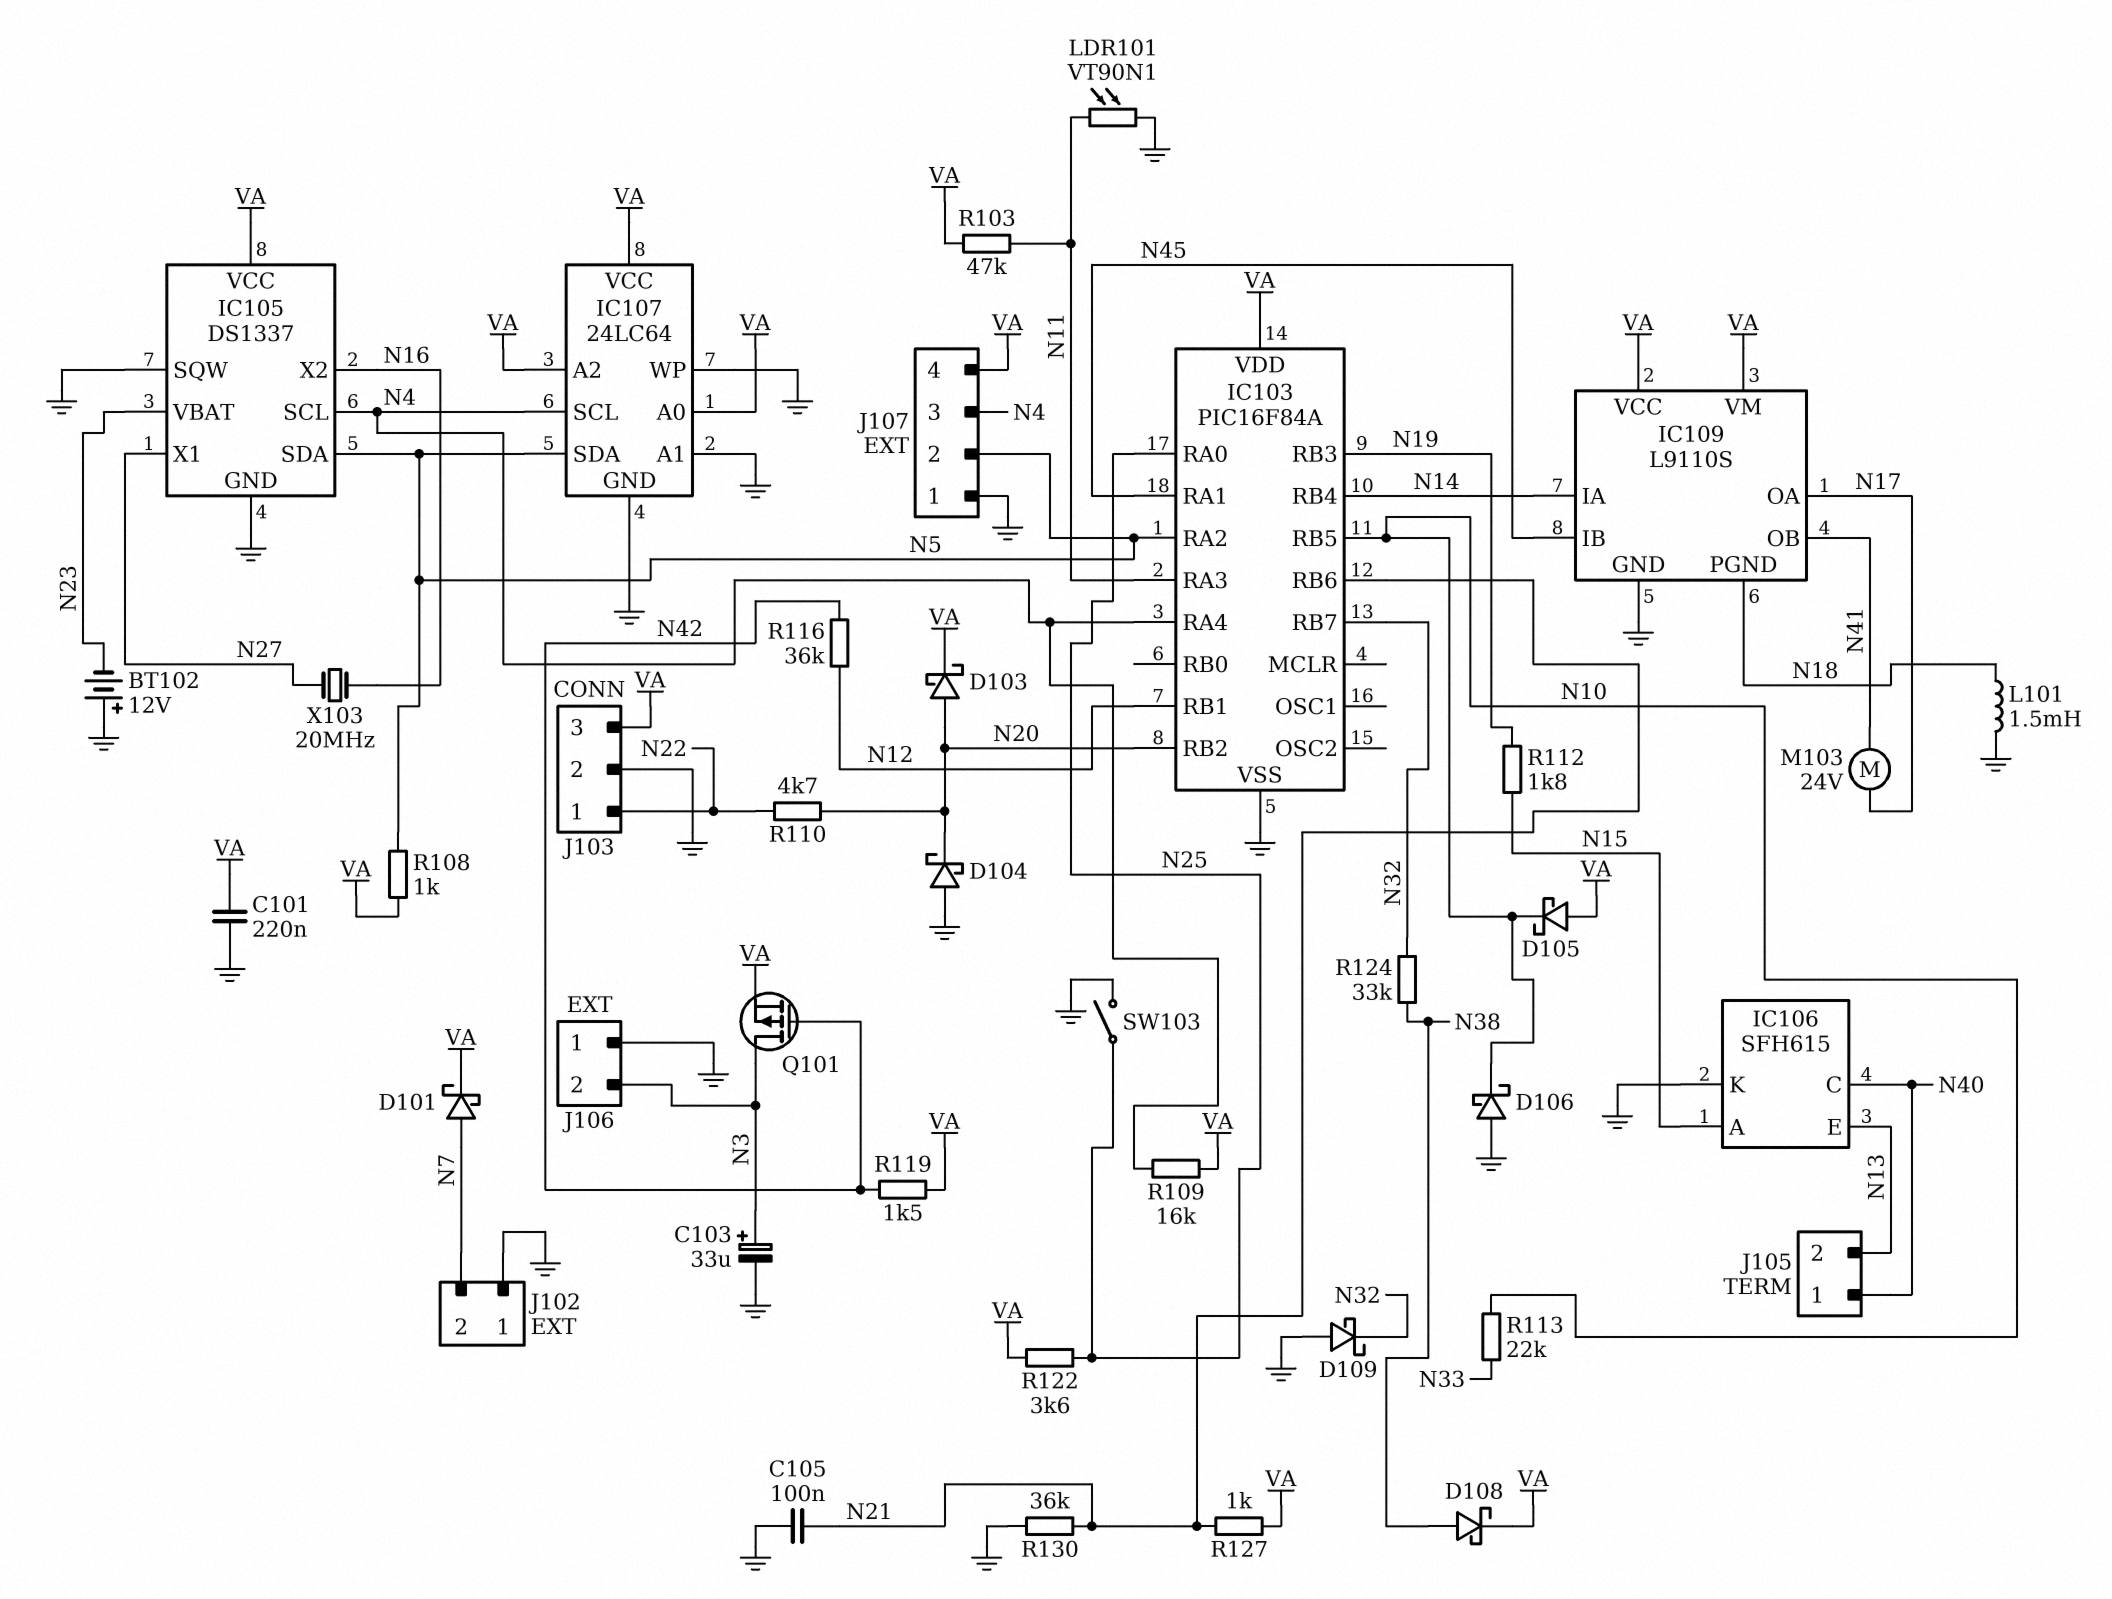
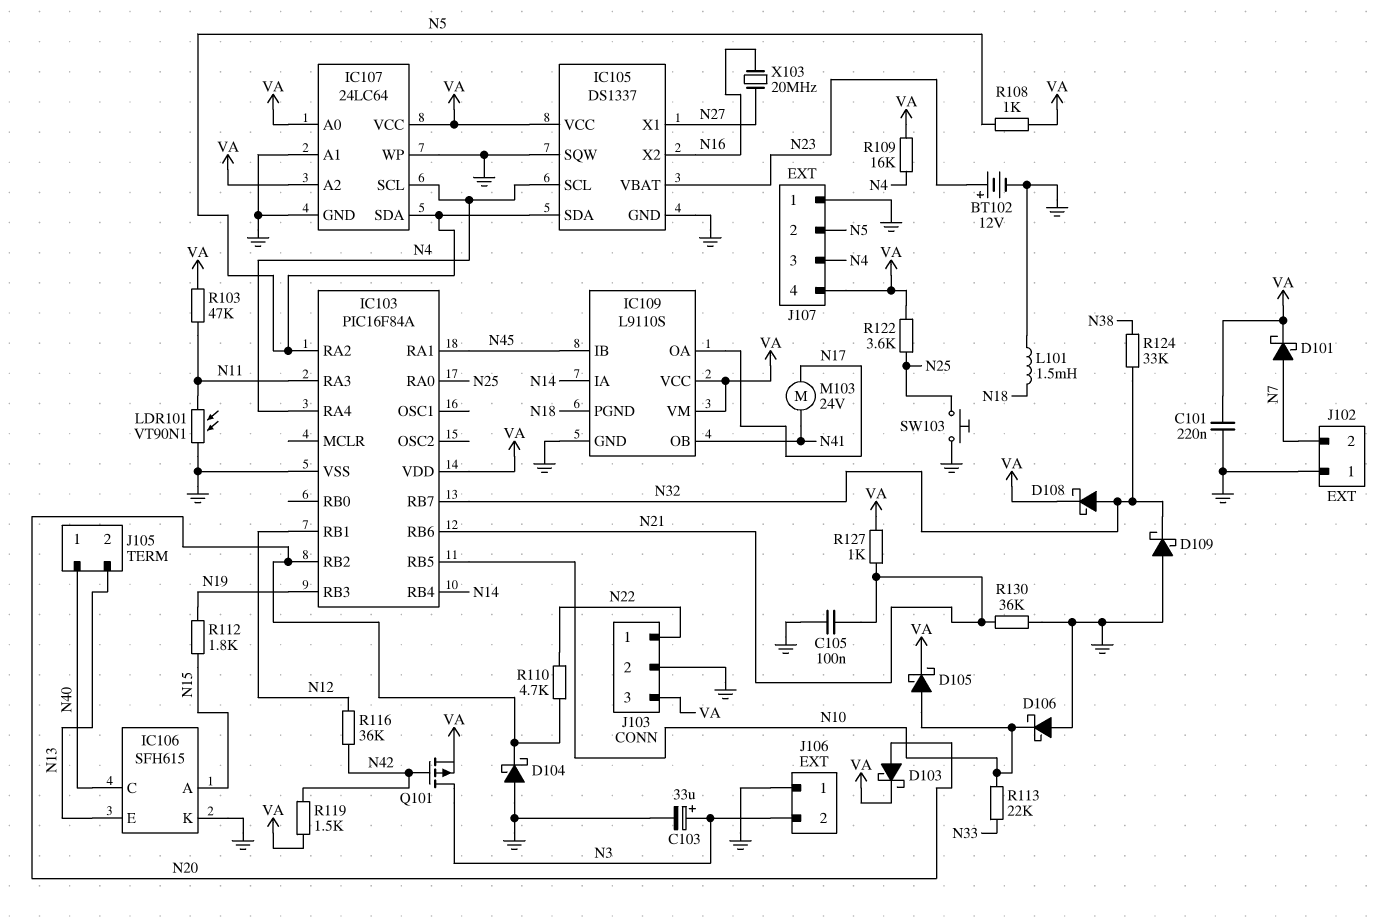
BT102: 12V (plus GND, minus N23) -> 12V (plus N23, minus GND)
D105: schottky (A VA, K N10) -> schottky (A N10, K VA)
D108: schottky (A N38, K VA) -> schottky (A N32, K VA)
SW103: switch (GND, N25) -> button (GND, N25)

